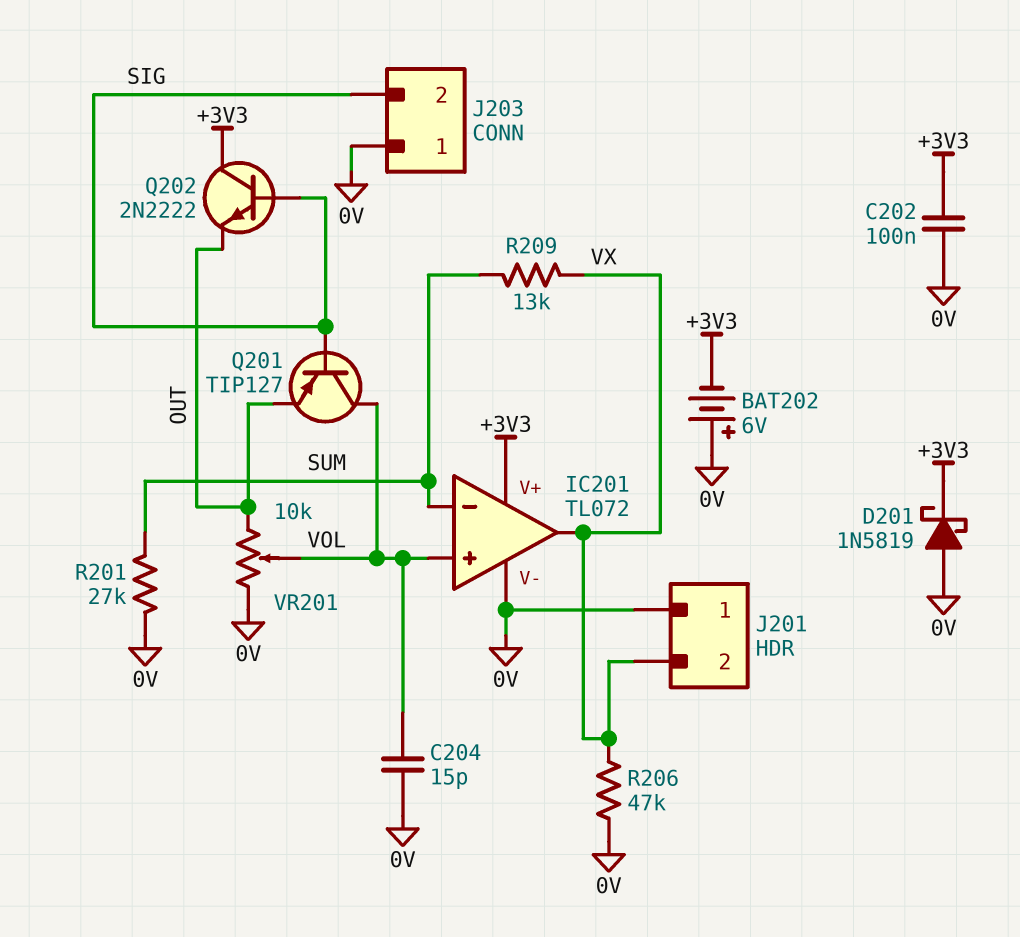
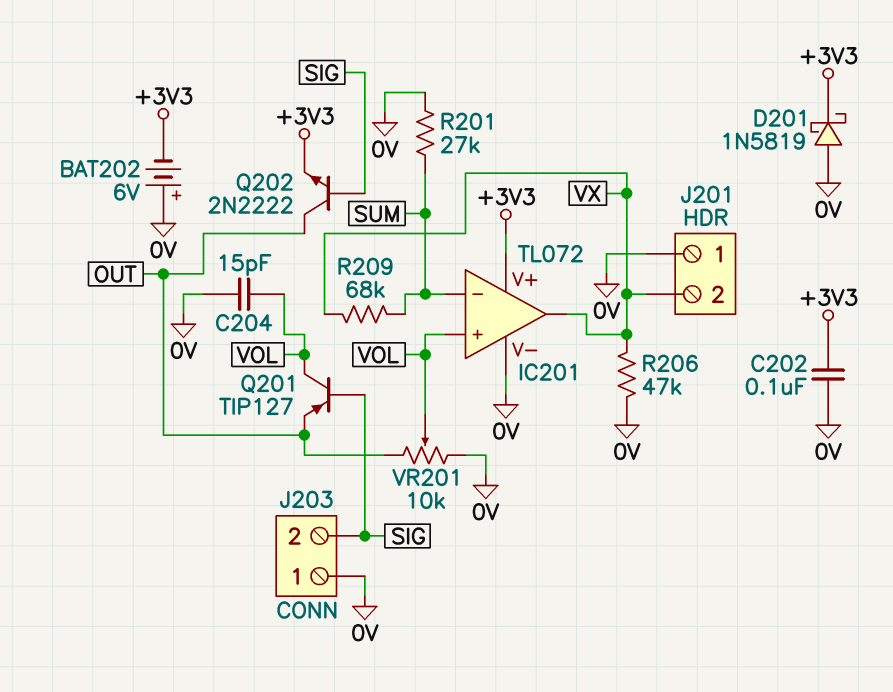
Q202: NPN 2N2222 (B SIG, C +3V3, E OUT) -> NPN 2N2222 (B SIG, C OUT, E +3V3)
R209: 13k (SUM, VX) -> 68k (SUM, VX)

